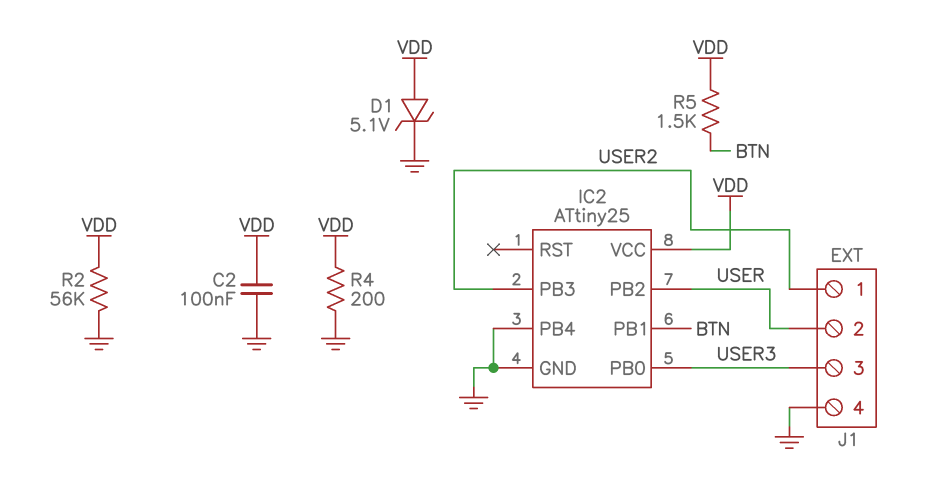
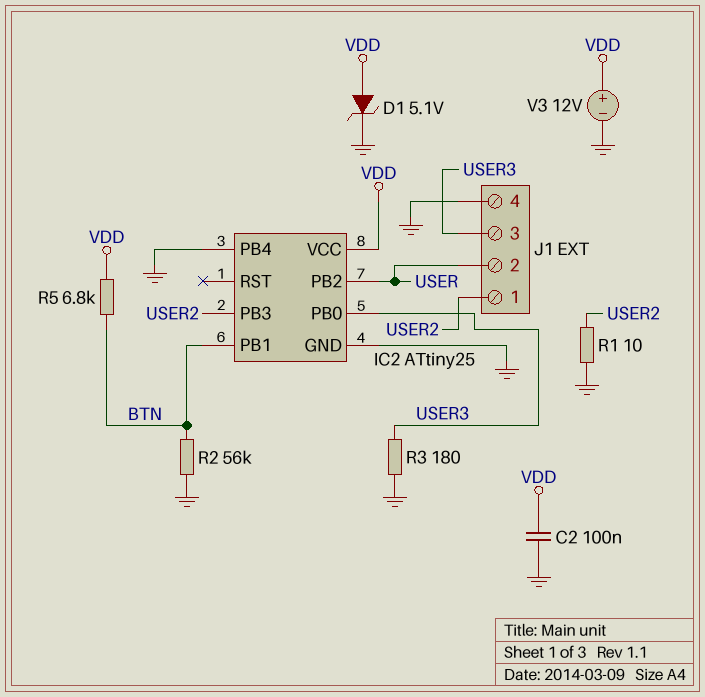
R1: none -> 10 (GND, USER2)
R2: 56k (GND, VDD) -> 56k (BTN, GND)
R3: none -> 180 (GND, USER3)
R4: 200 (GND, VDD) -> none
R5: 1.5k (BTN, VDD) -> 6.8k (BTN, VDD)
V3: none -> 12V (plus VDD, minus GND)

